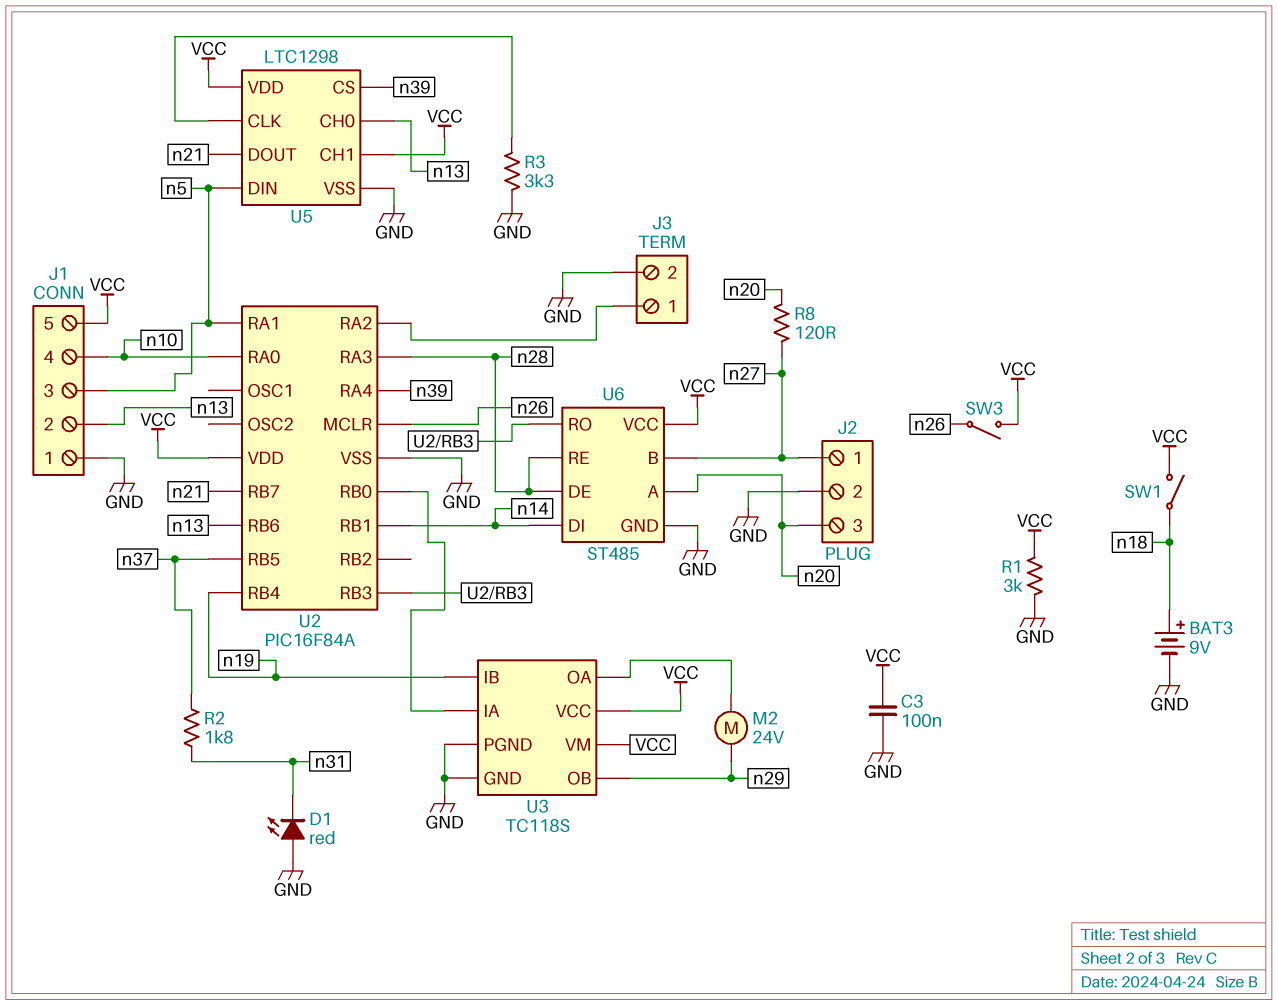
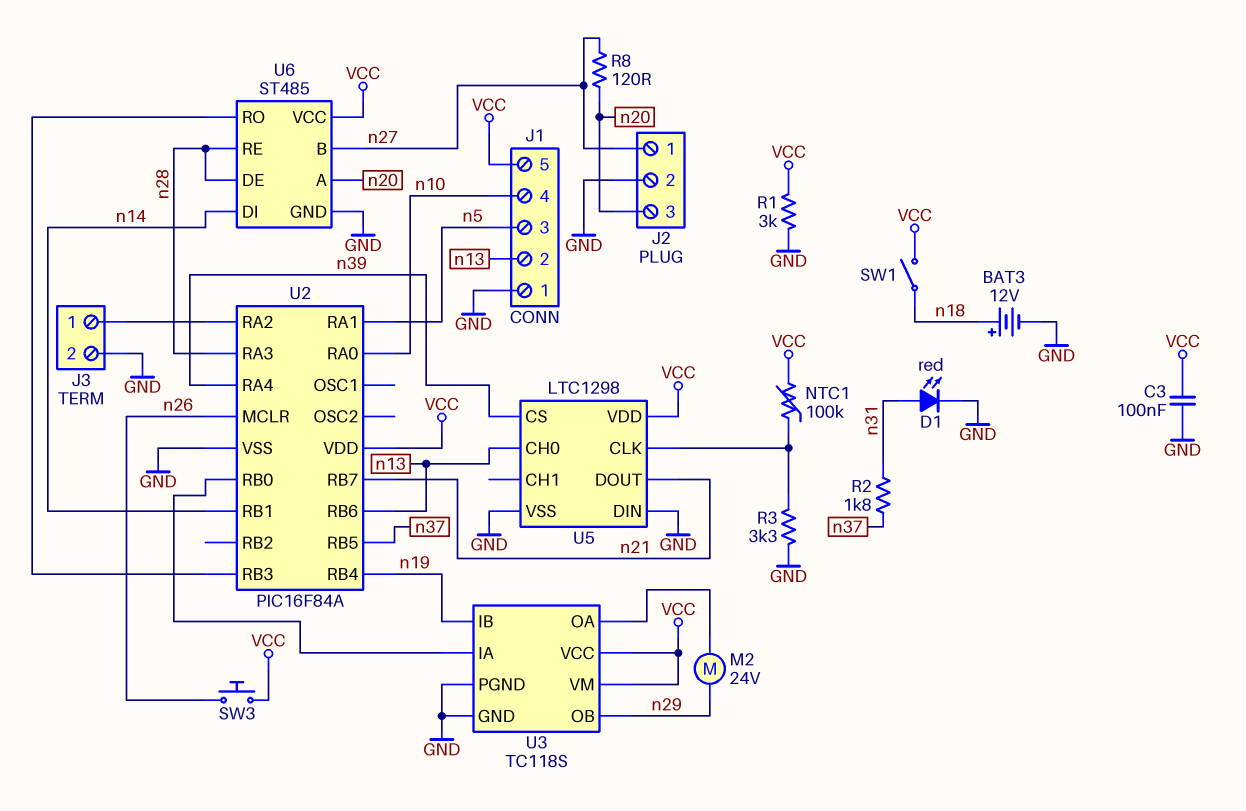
BAT3: 9V (plus n18, minus GND) -> 12V (plus n18, minus GND)
D1: LED red (A GND, K n31) -> LED red (A n31, K GND)
NTC1: none -> 100k (U5/CLK, VCC)
SW3: switch (VCC, n26) -> button (VCC, n26)
U5 pin CH1: VCC -> none
U5 pin DIN: n5 -> GND

